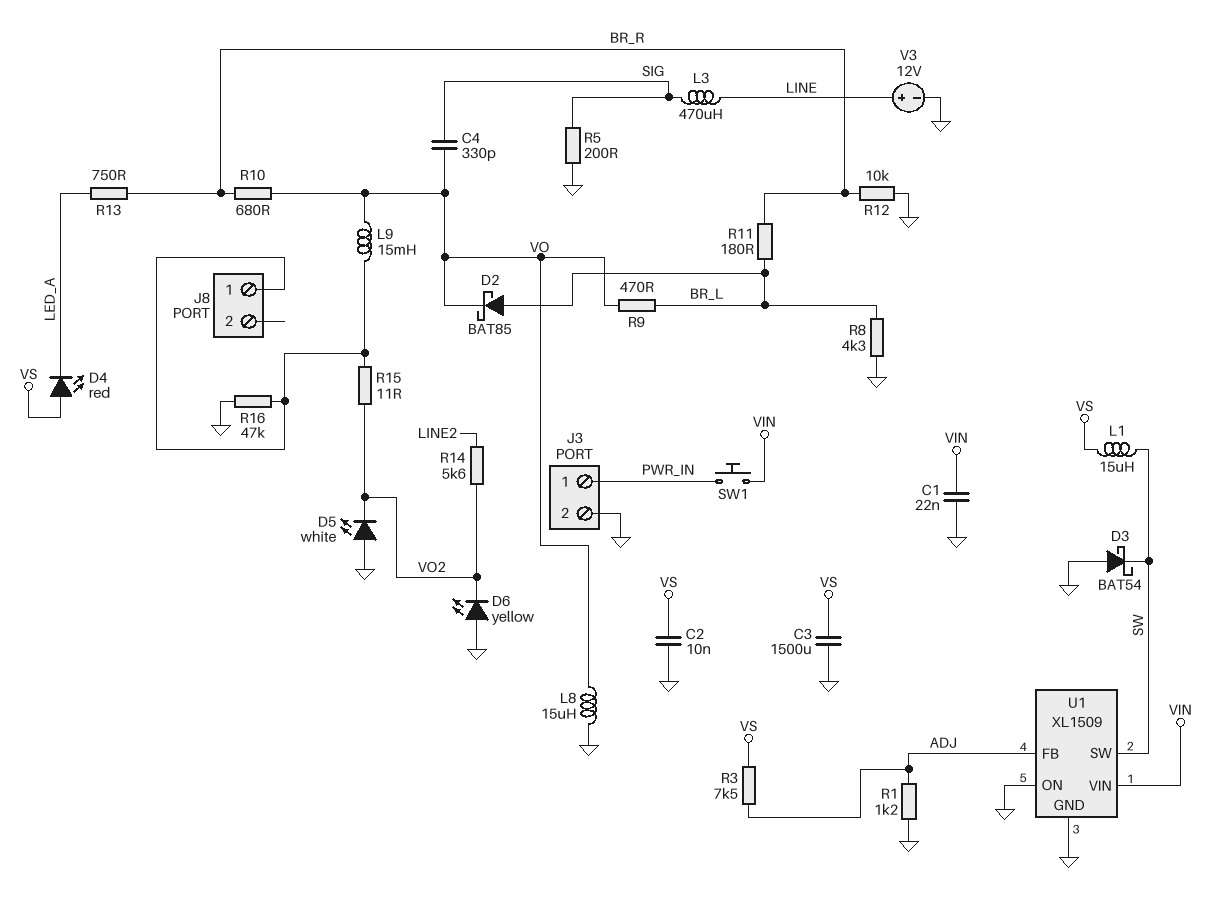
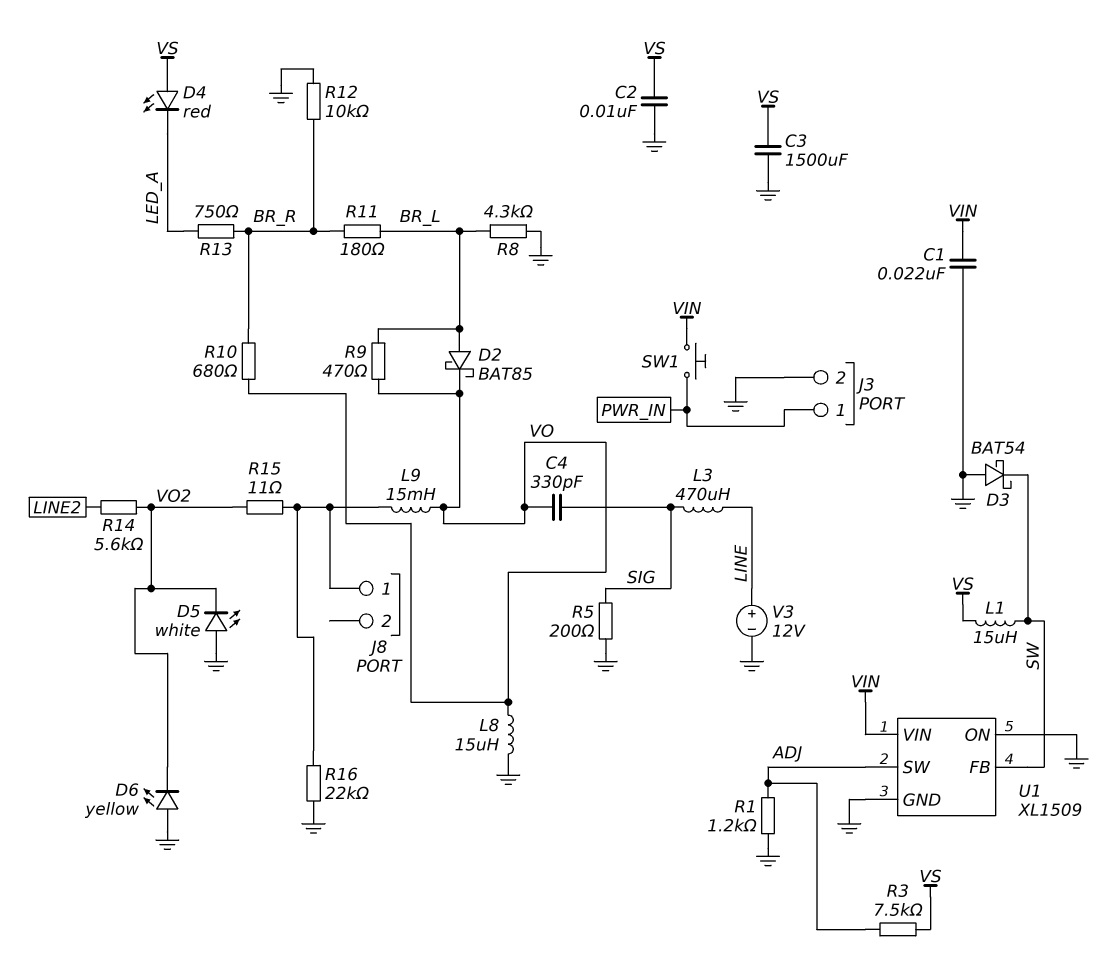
R16: 47k (GND, J8/1) -> 22k (GND, J8/1)
U1 pin FB: ADJ -> SW
U1 pin SW: SW -> ADJ

